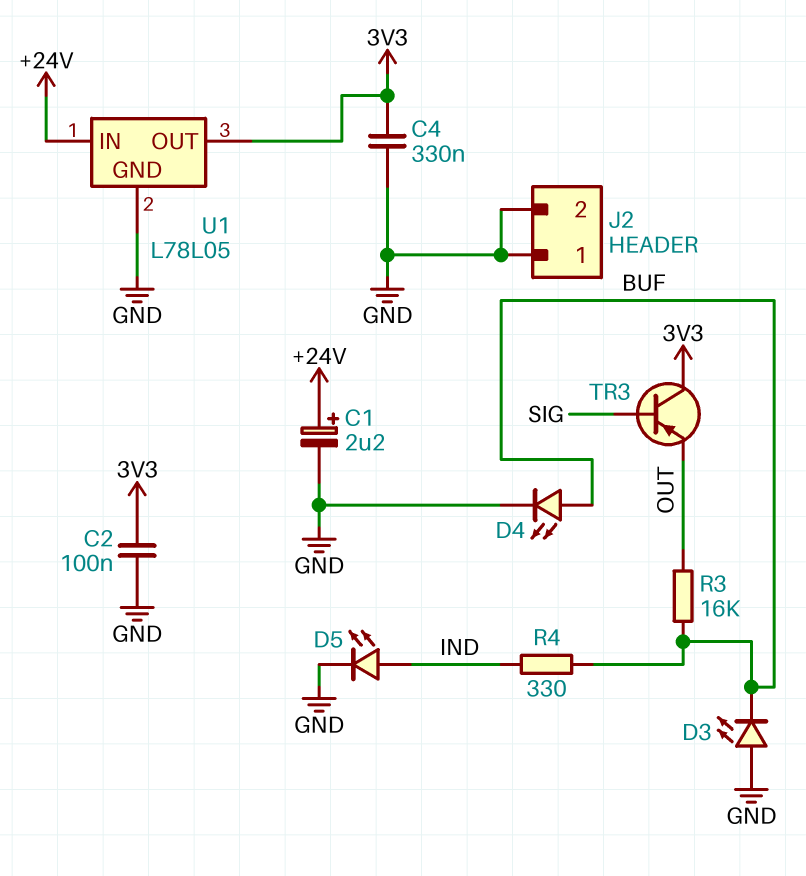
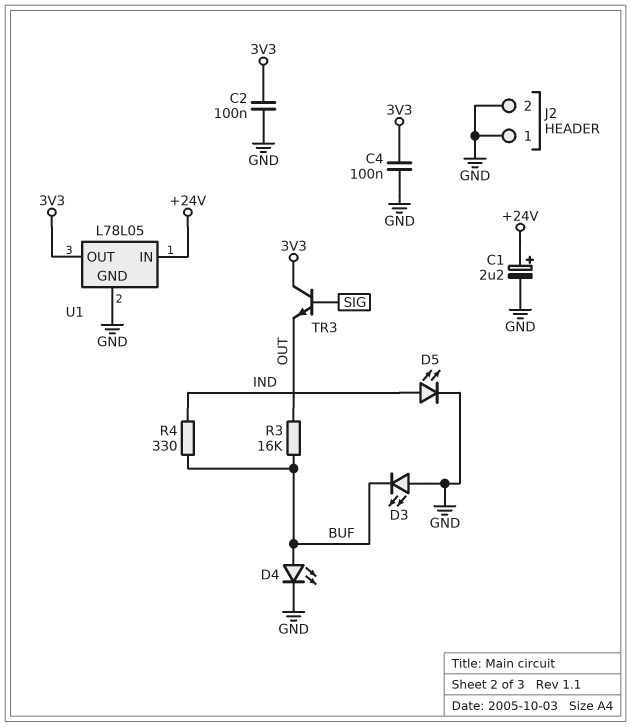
C4: 330nF (3V3, GND) -> 100nF (3V3, GND)
TR3: PNP (B SIG, C 3V3, E OUT) -> NPN (B SIG, C 3V3, E OUT)

